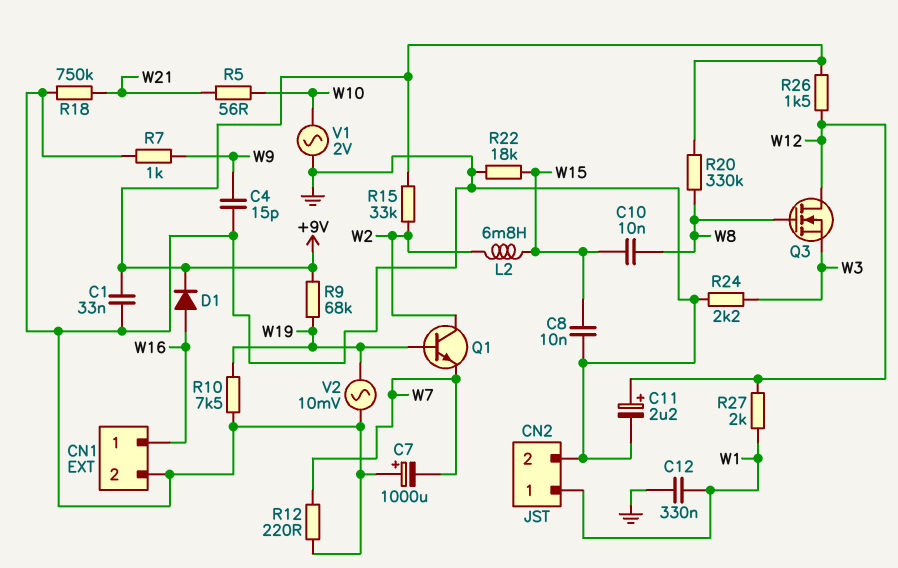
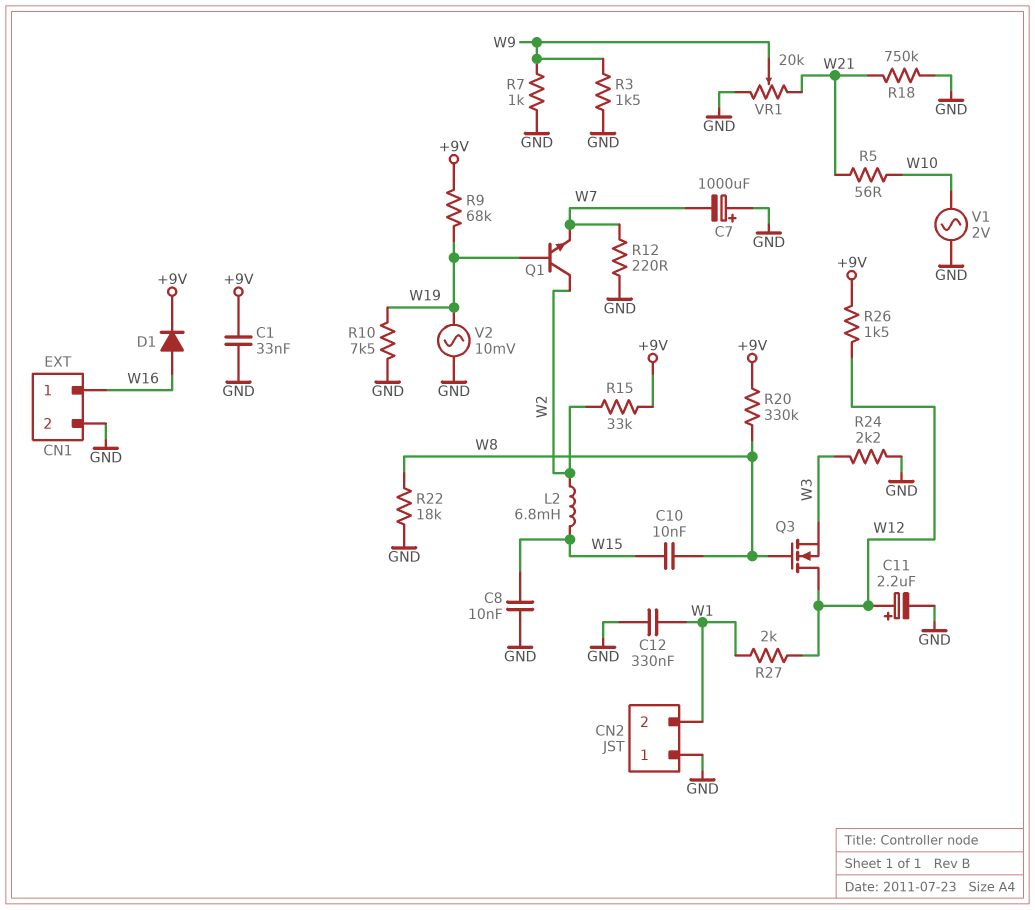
C4: 15pF (GND, W9) -> none
CN2 pin 1: W1 -> GND
CN2 pin 2: GND -> W1
R3: none -> 1.5k (GND, W9)
R22: 18k (GND, W15) -> 18k (GND, W8)
VR1: none -> 20k (GND, W21, wiper W9)

